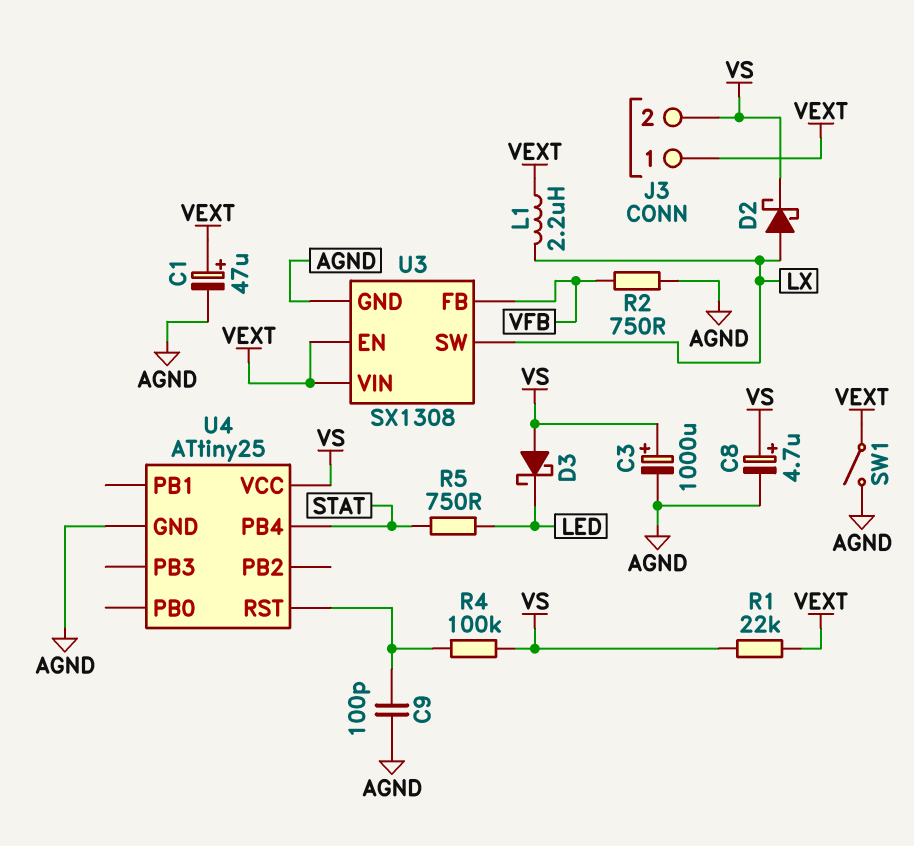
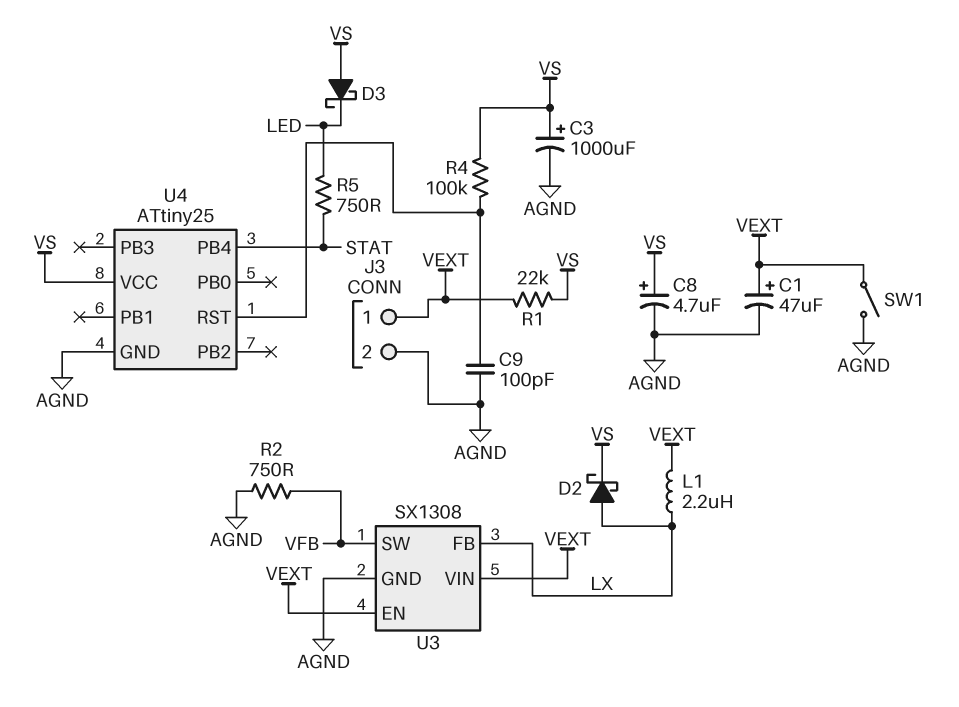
J3 pin 2: VS -> AGND
U3 pin FB: VFB -> LX
U3 pin SW: LX -> VFB

